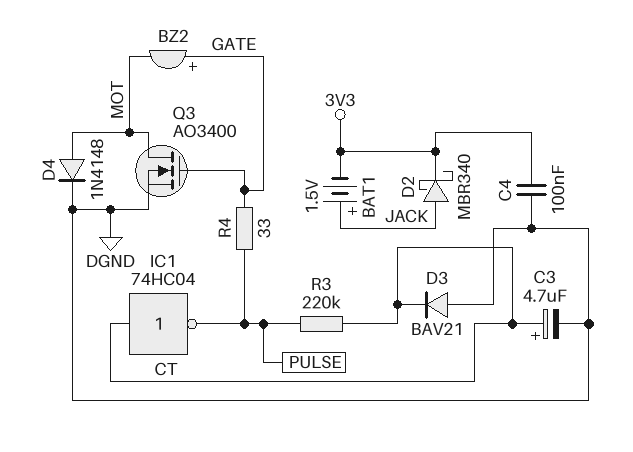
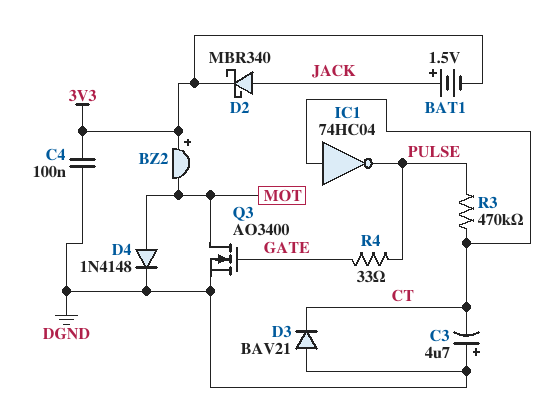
BZ2: buzzer (plus GATE, minus MOT) -> buzzer (plus 3V3, minus MOT)
C3: 4.7uF (plus CT, minus DGND) -> 4.7uF (plus DGND, minus CT)
R3: 220k (CT, PULSE) -> 470k (CT, PULSE)

